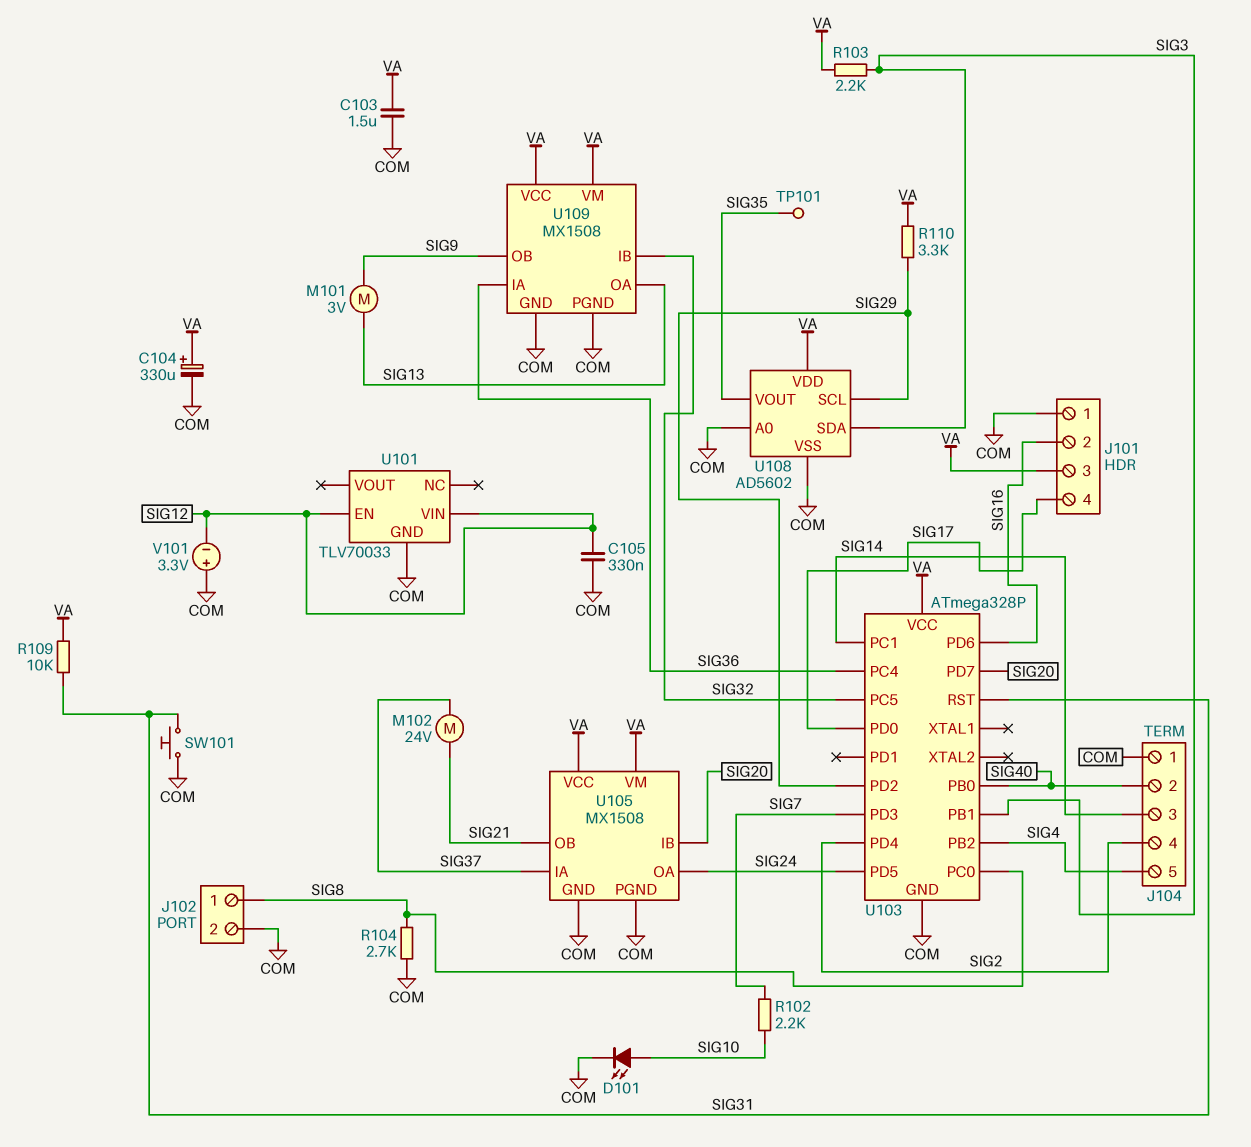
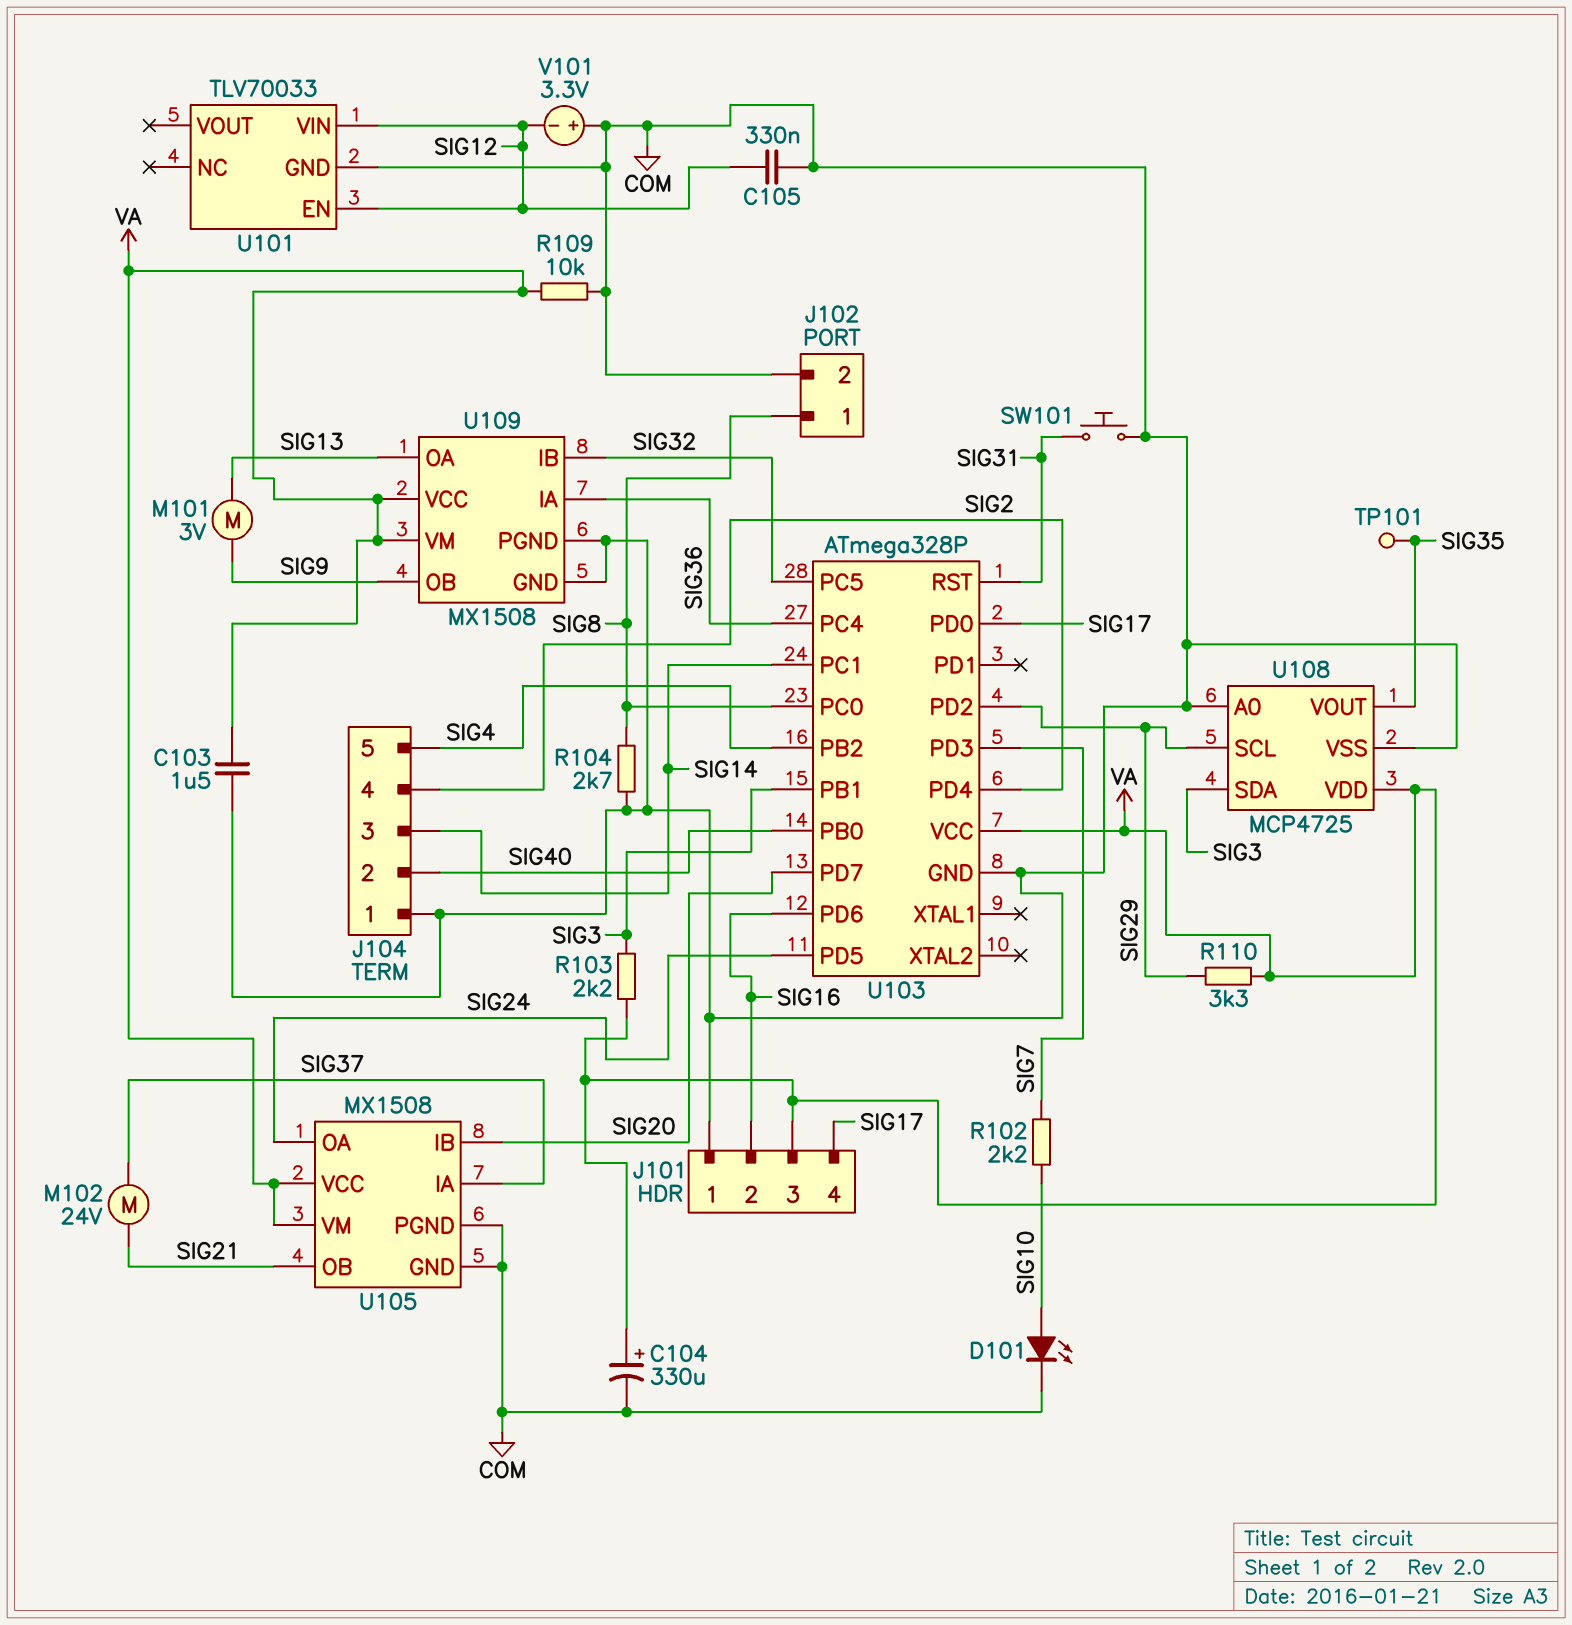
R109: 10k (SIG31, VA) -> 10k (COM, VA)
U108: AD5602 -> MCP4725

